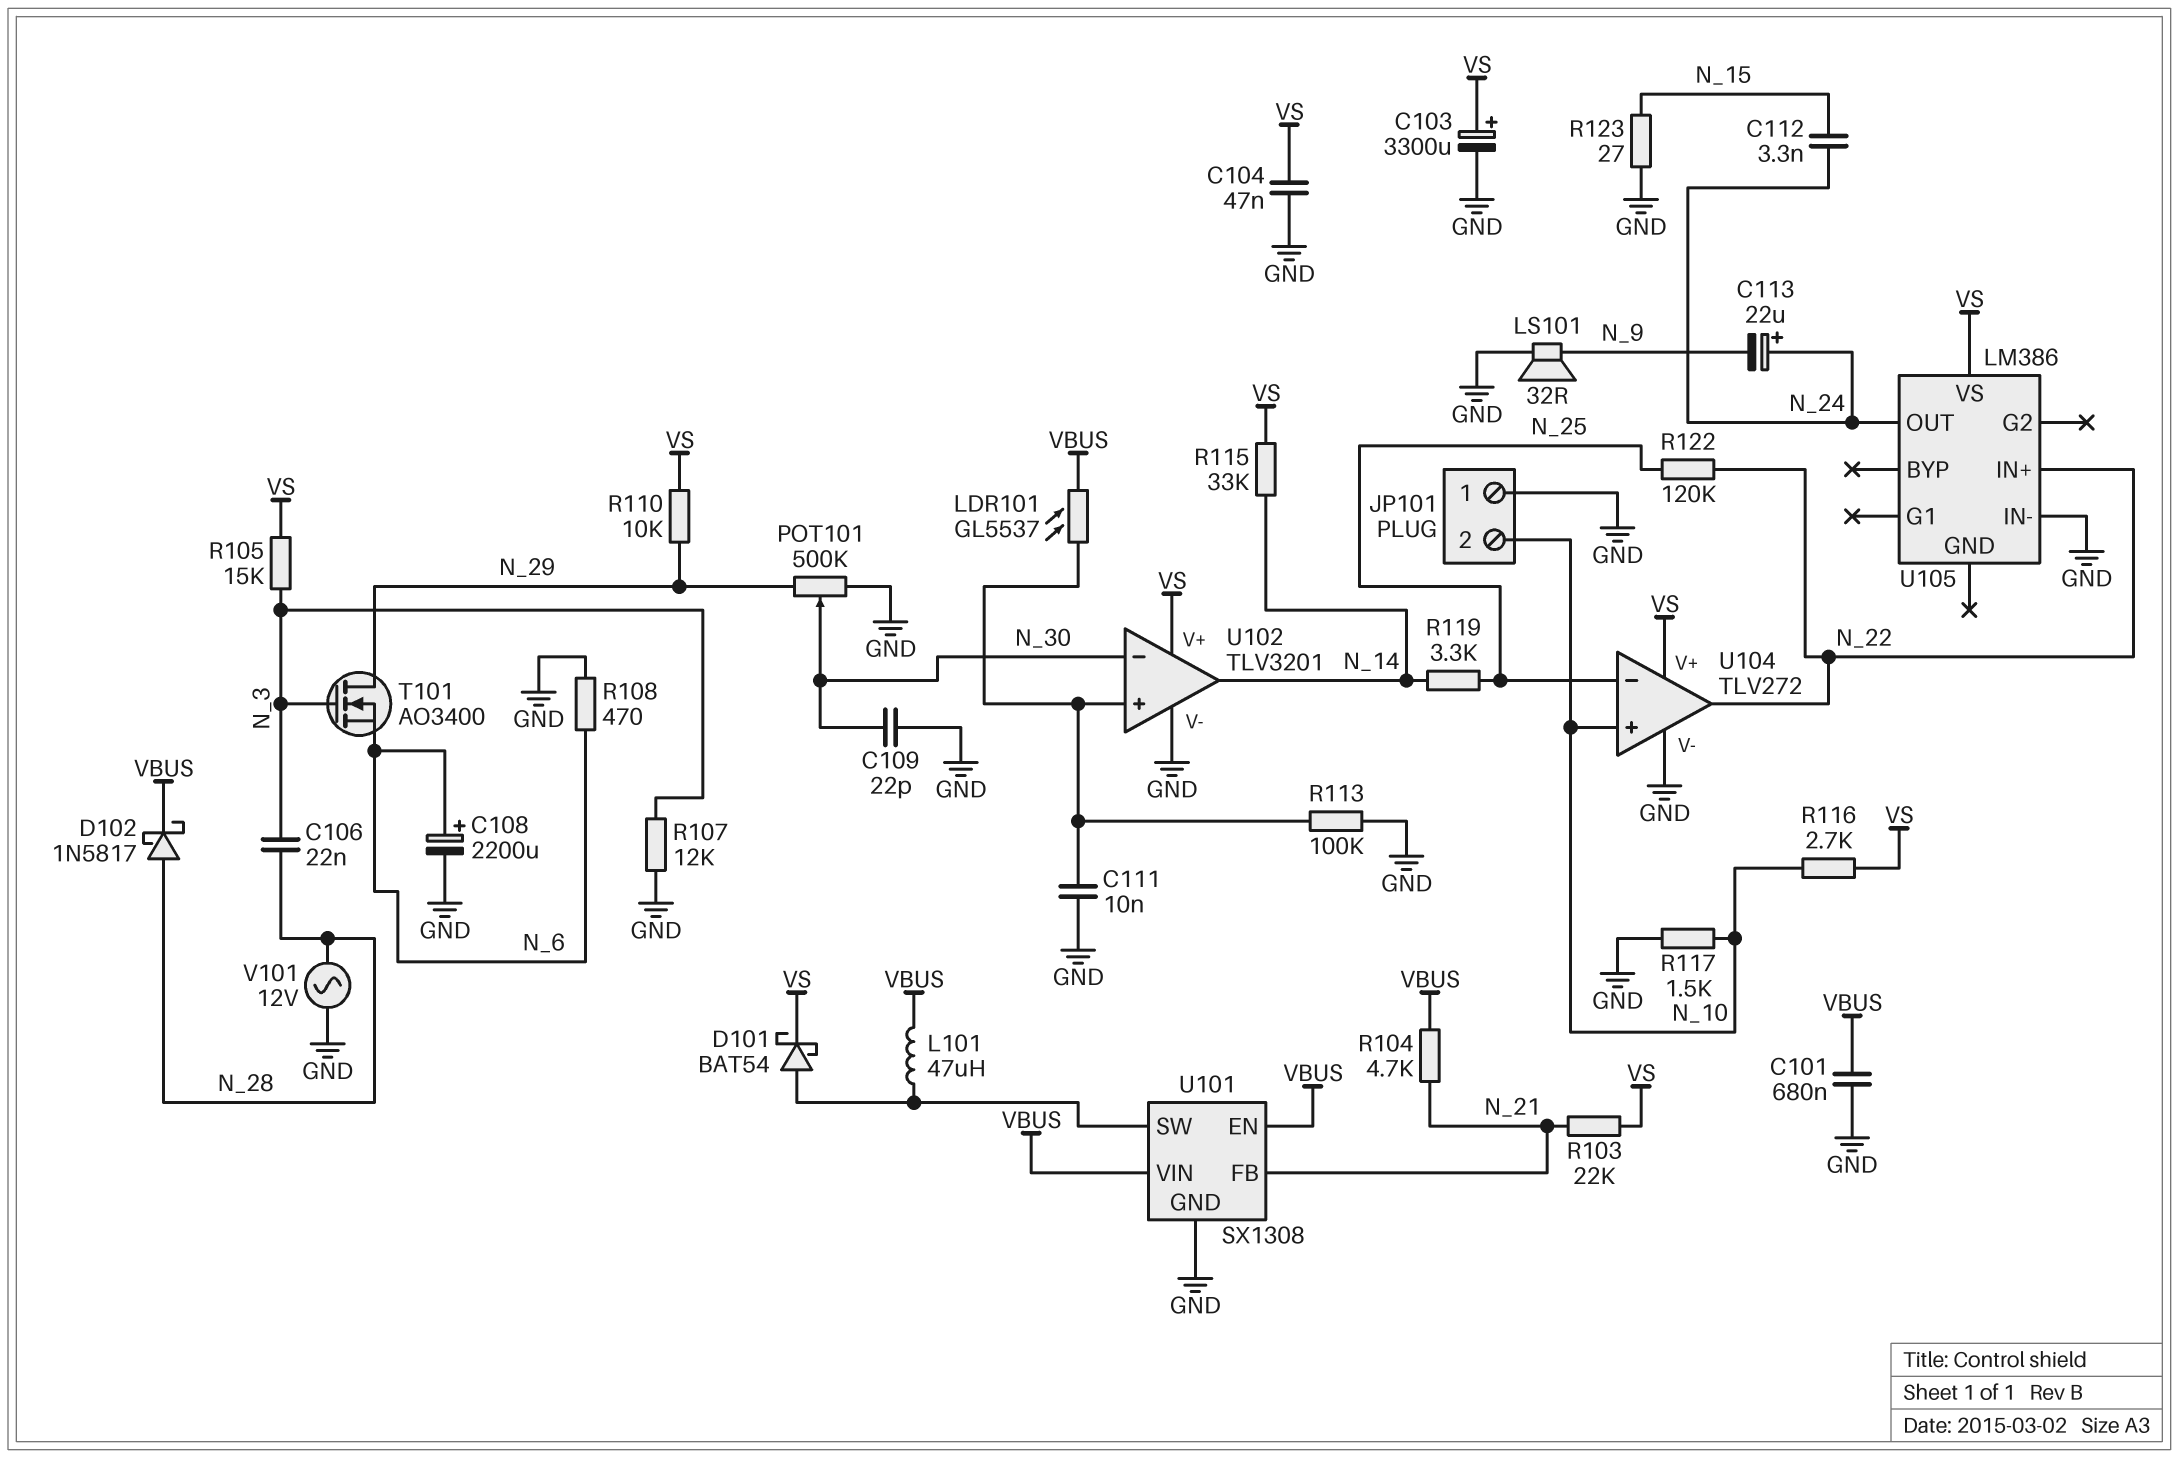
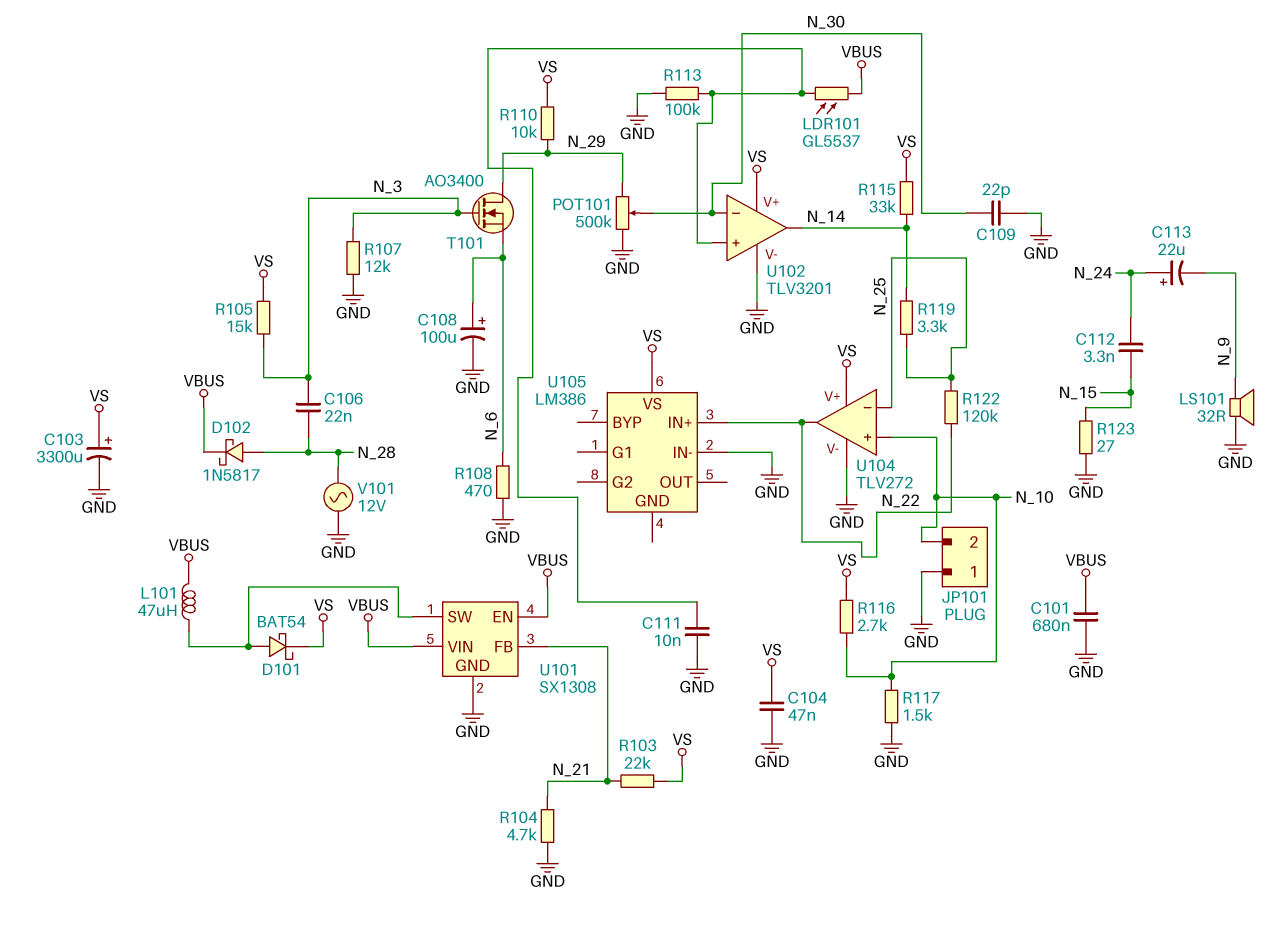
C108: 2200uF (plus N_6, minus GND) -> 100uF (plus N_6, minus GND)
R104: 4.7k (N_21, VBUS) -> 4.7k (GND, N_21)
U105 pin OUT: N_24 -> none

